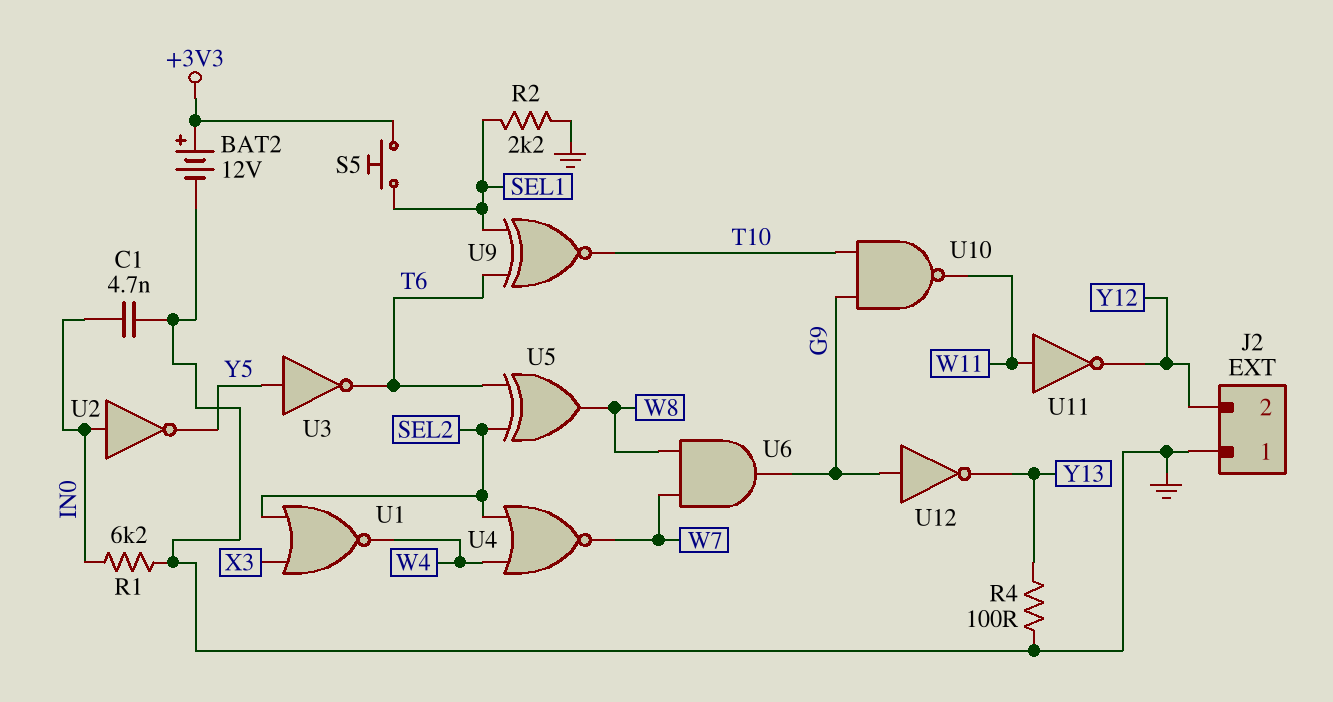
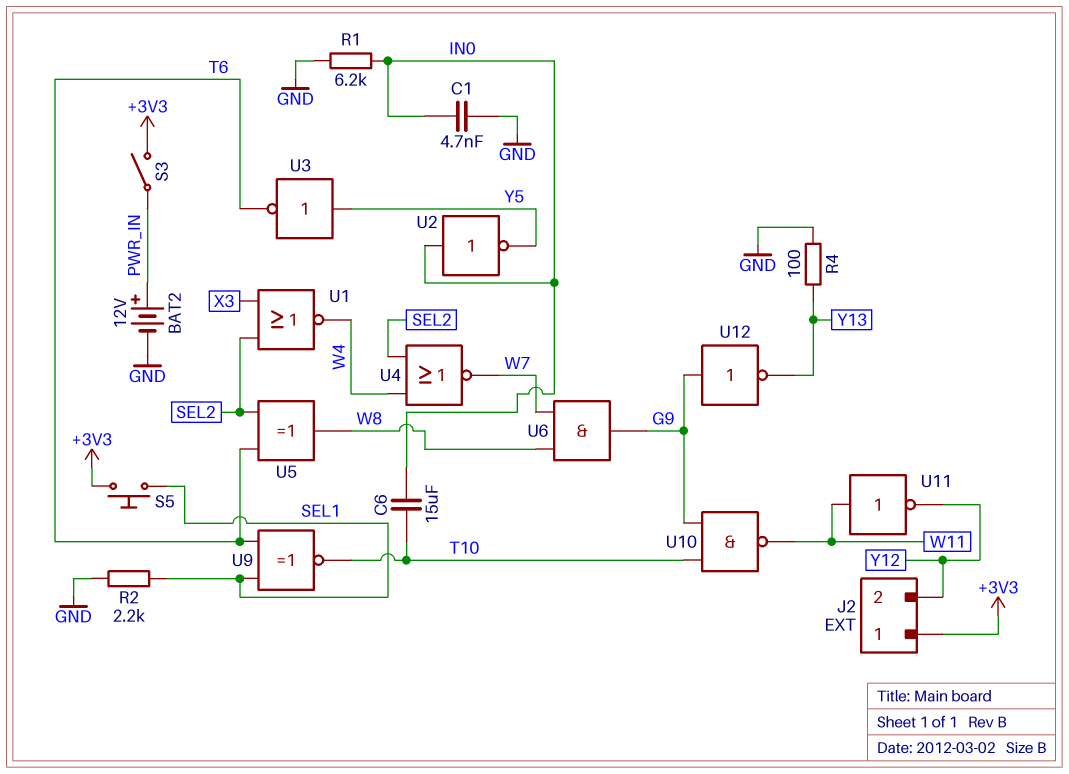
BAT2: 12V (plus +3V3, minus GND) -> 12V (plus PWR_IN, minus GND)
C6: none -> 15uF (IN0, T10)
J2 pin 1: GND -> +3V3
S3: none -> switch (+3V3, PWR_IN)

